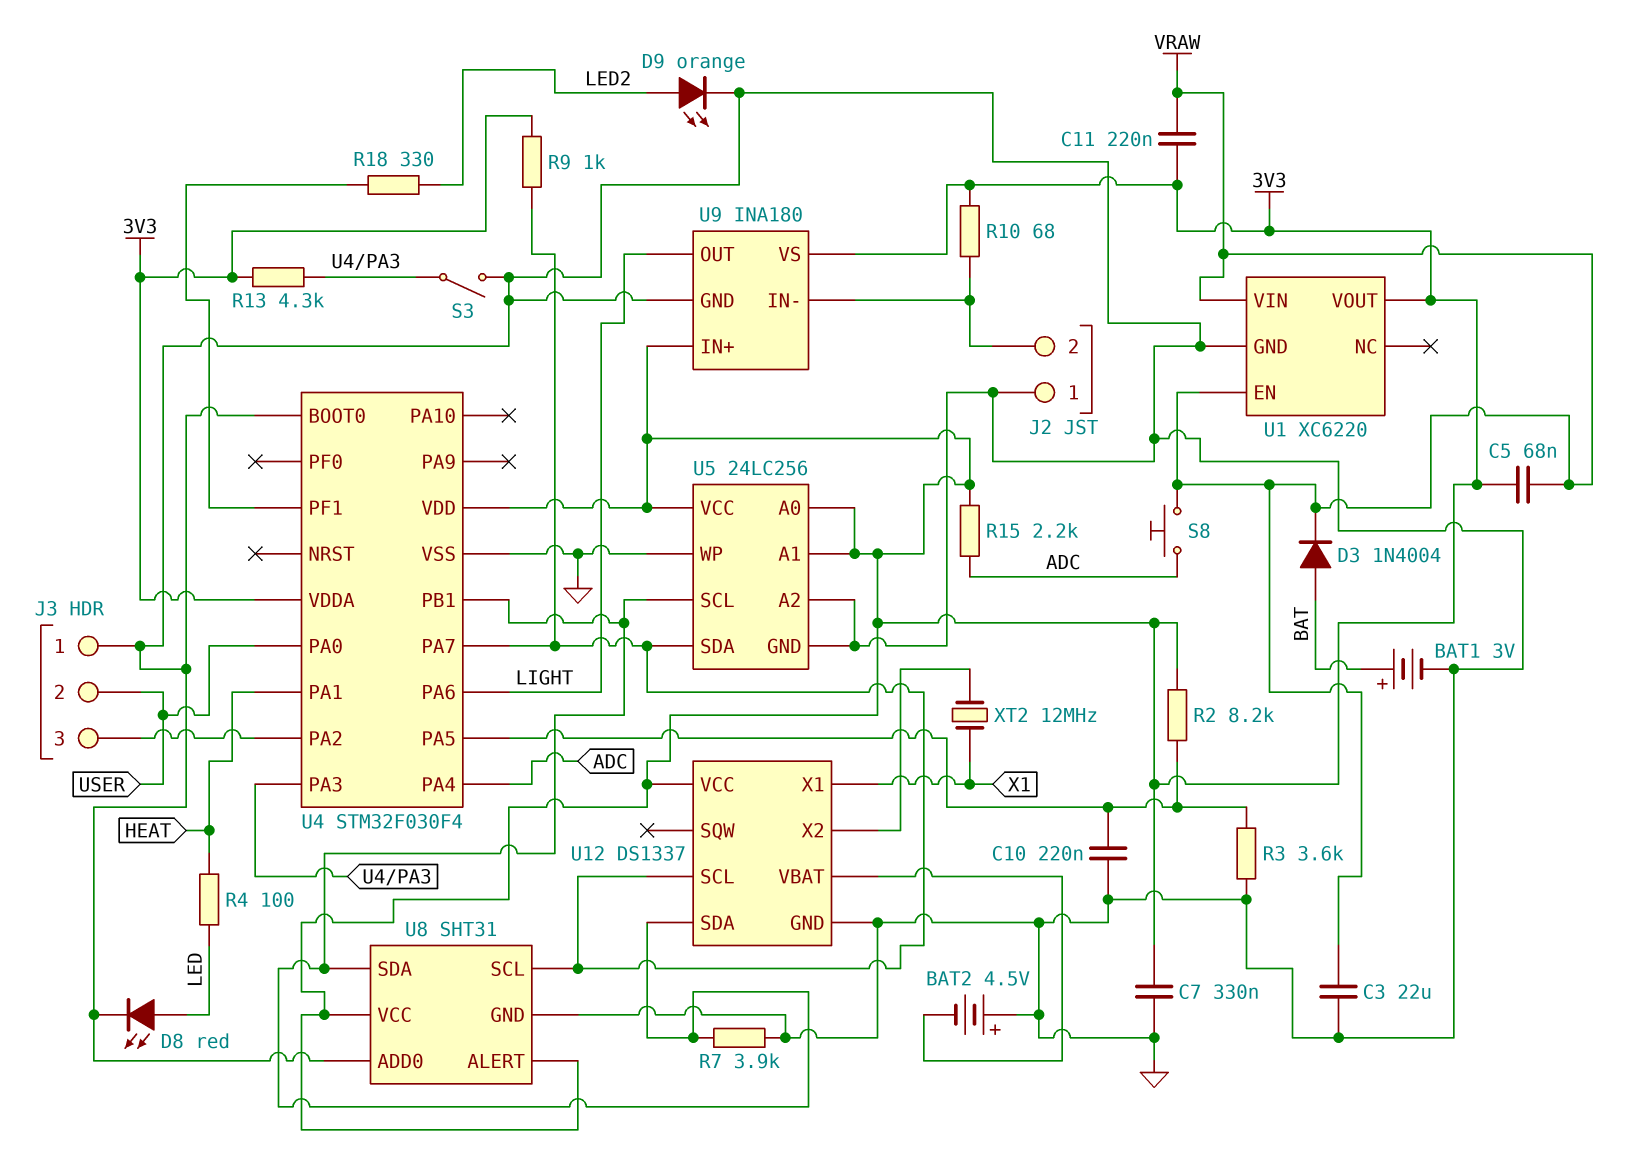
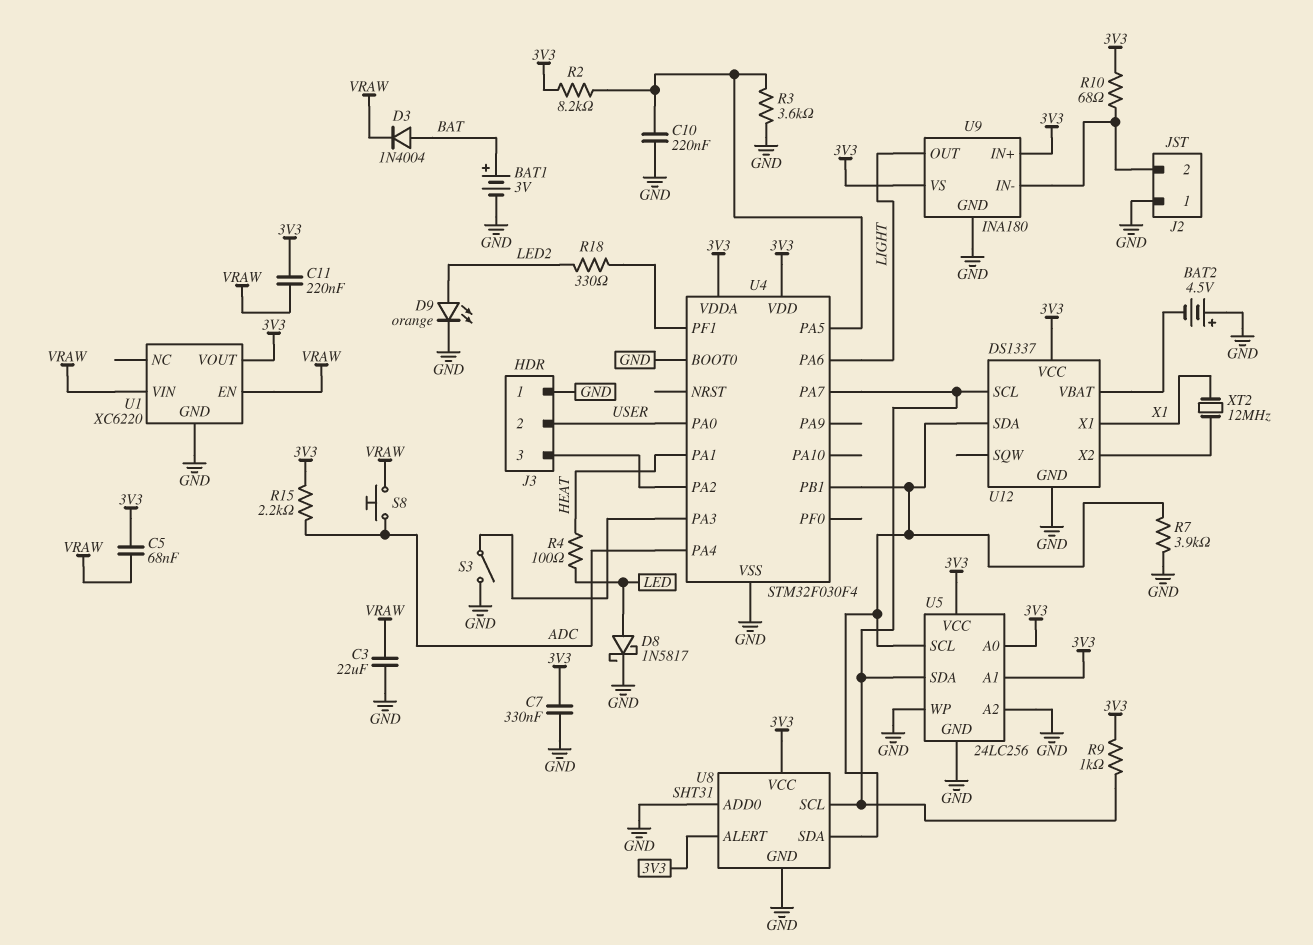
D8: LED red (A LED, K GND) -> schottky 1N5817 (A LED, K GND)
R13: 4.3k (3V3, U4/PA3) -> none

